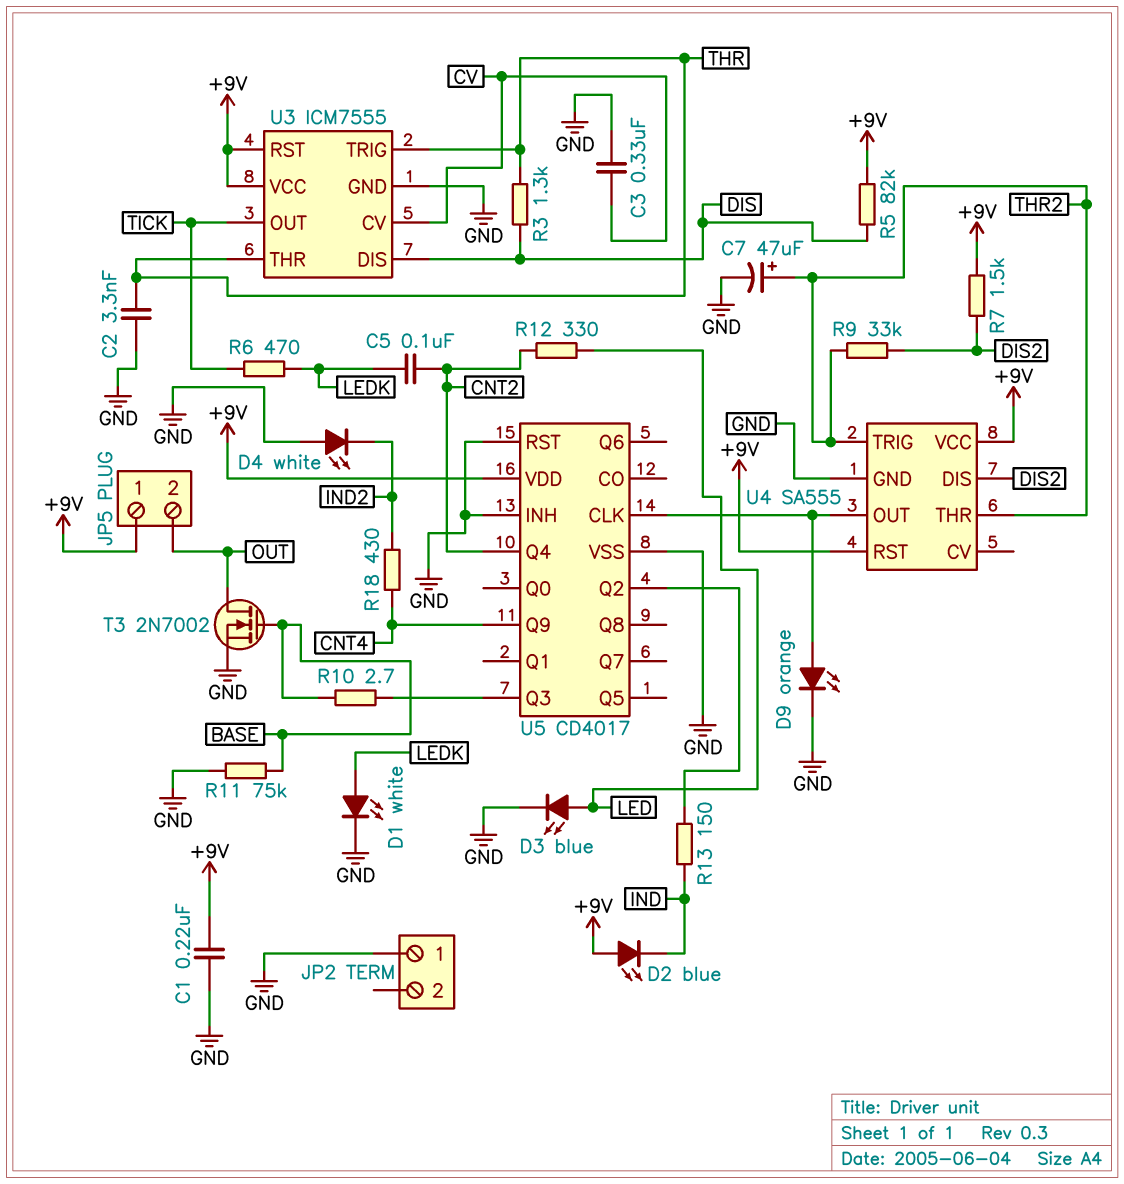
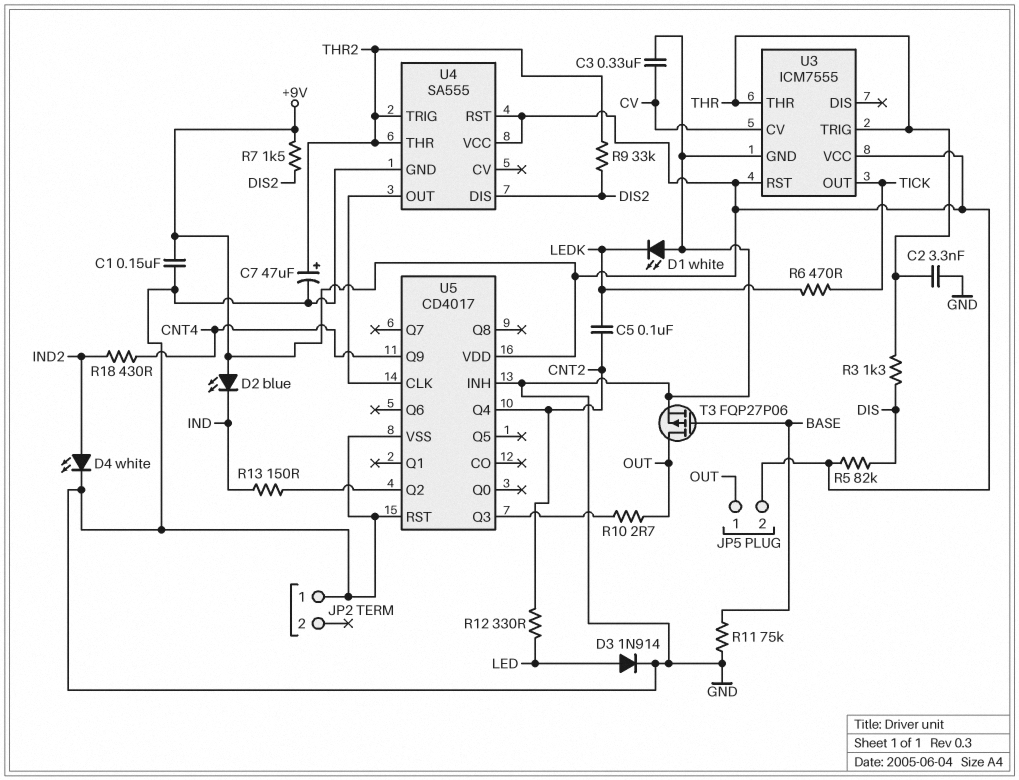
C1: 220nF (+9V, GND) -> 150nF (+9V, GND)
D1: LED white (A LEDK, K GND) -> LED white (A GND, K LEDK)
D3: LED blue (A LED, K GND) -> diode 1N914 (A LED, K GND)
D4: LED white (A GND, K IND2) -> LED white (A IND2, K GND)
D9: LED orange (A U4/OUT, K GND) -> none
JP5 pin 1: +9V -> OUT
JP5 pin 2: OUT -> +9V
R10: 2.7 (BASE, U5/Q3) -> 2.7 (OUT, U5/Q3)
T3: NMOS 2N7002 (G BASE, D OUT, S GND) -> PMOS FQP27P06 (G BASE, D OUT, S GND)
U3 pin DIS: DIS -> none

